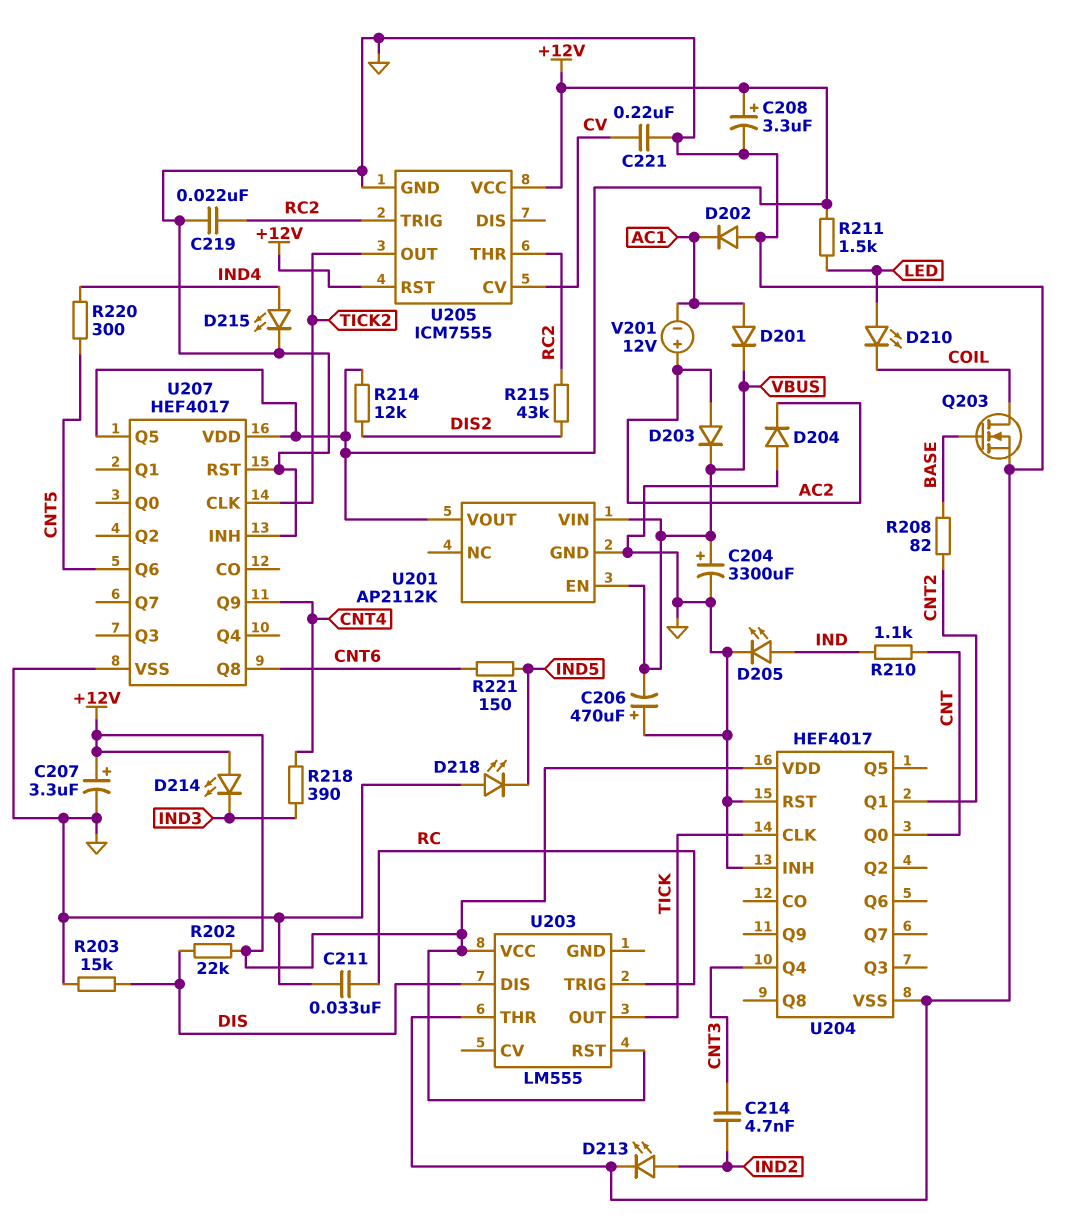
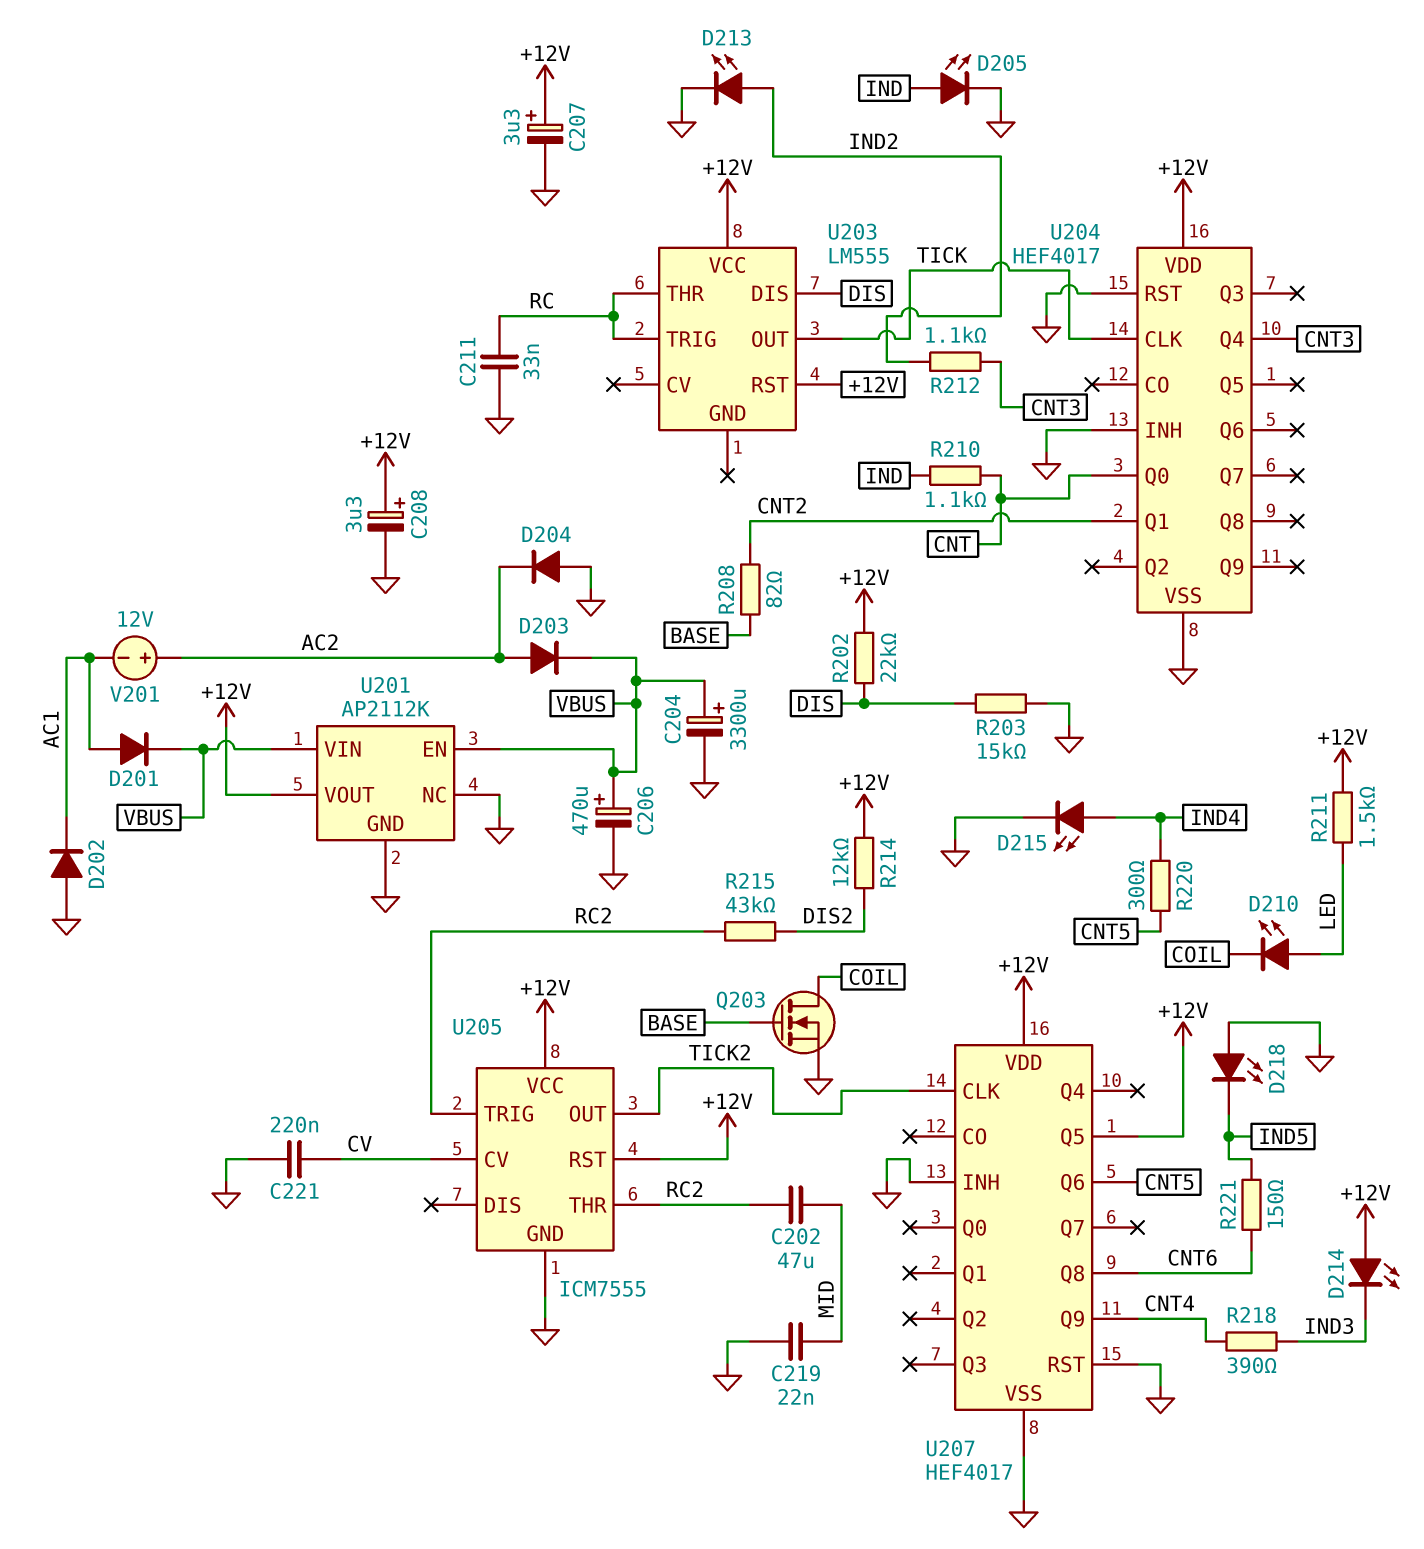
C202: none -> 47uF (MID, RC2)
C206: 470uF (plus GND, minus VBUS) -> 470uF (plus VBUS, minus GND)
C214: 4.7nF (CNT3, IND2) -> none
C219: 22nF (GND, RC2) -> 22nF (GND, MID)
R212: none -> 1.1k (CNT3, IND2)
U201 pin NC: none -> GND
U203 pin THR: GND -> RC

